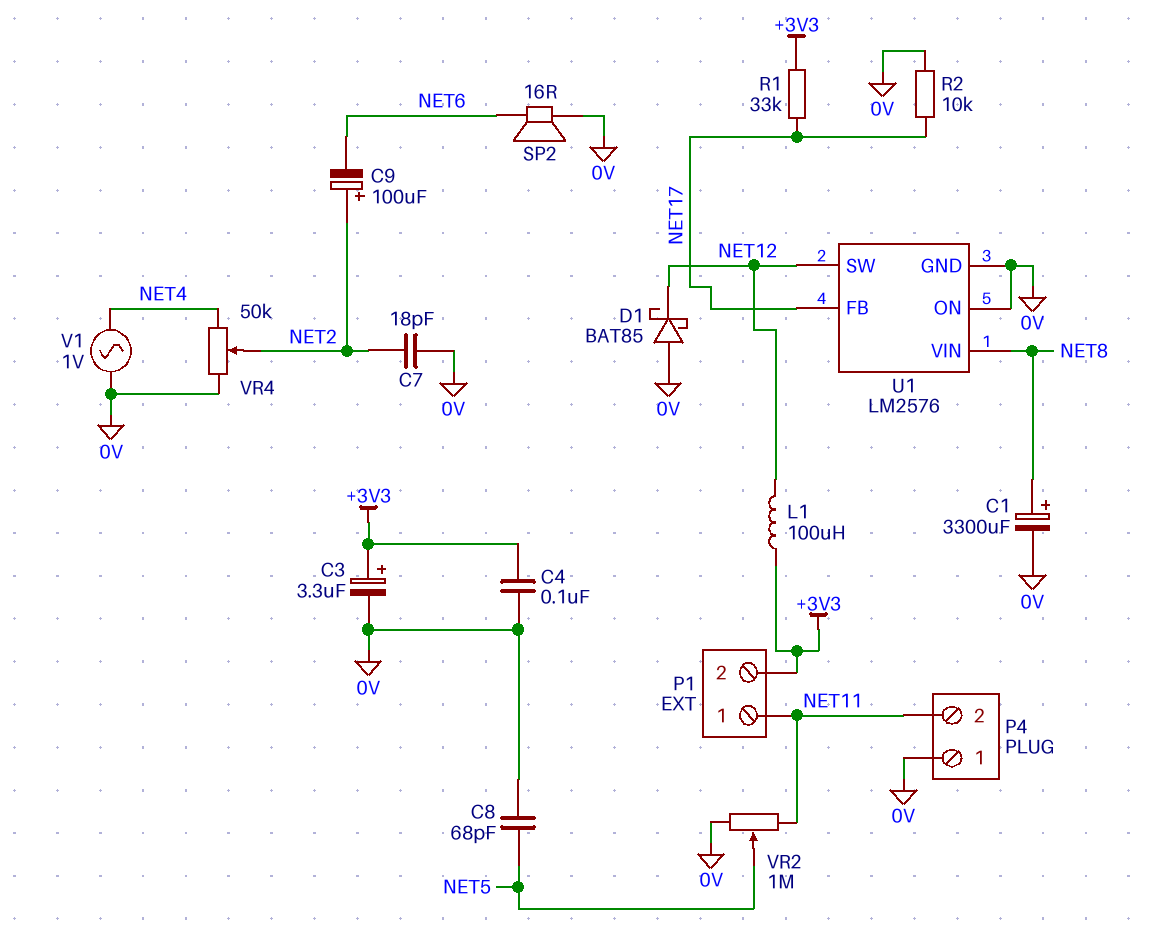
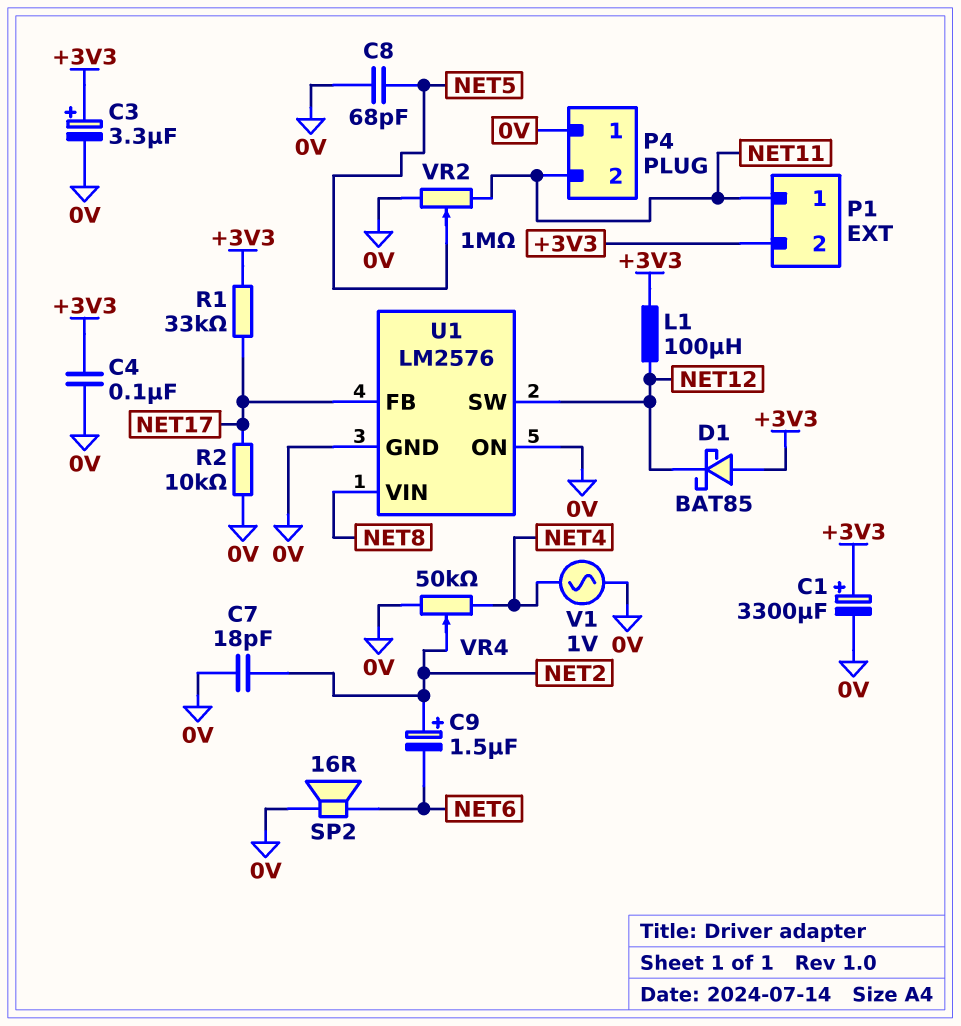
C1: 3300uF (plus NET8, minus 0V) -> 3300uF (plus +3V3, minus 0V)
C9: 100uF (plus NET2, minus NET6) -> 1.5uF (plus NET2, minus NET6)
D1: schottky BAT85 (A 0V, K NET12) -> schottky BAT85 (A +3V3, K NET12)

